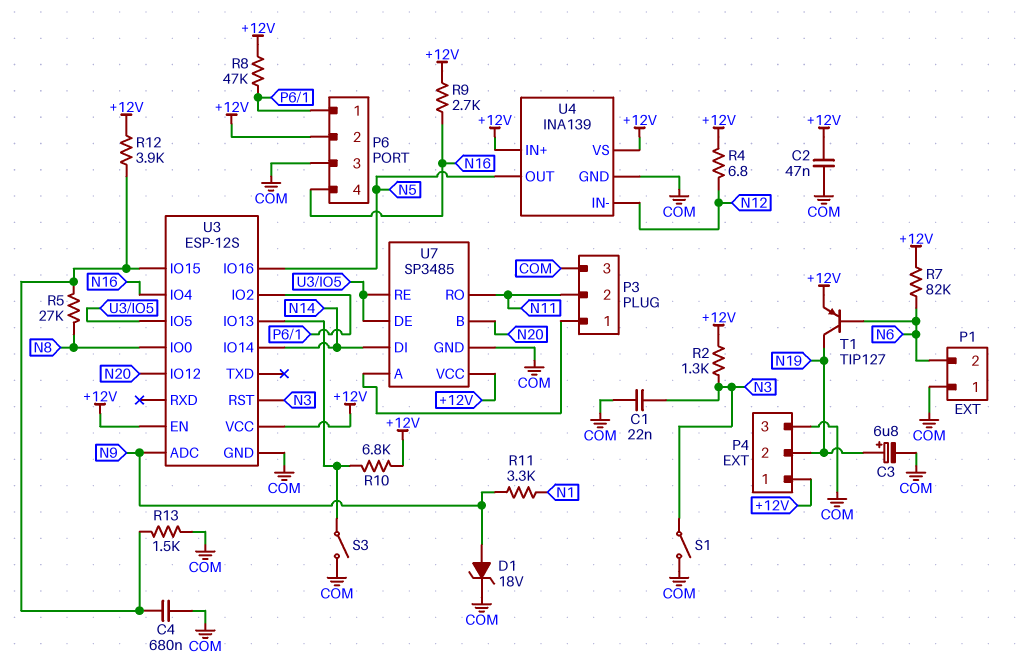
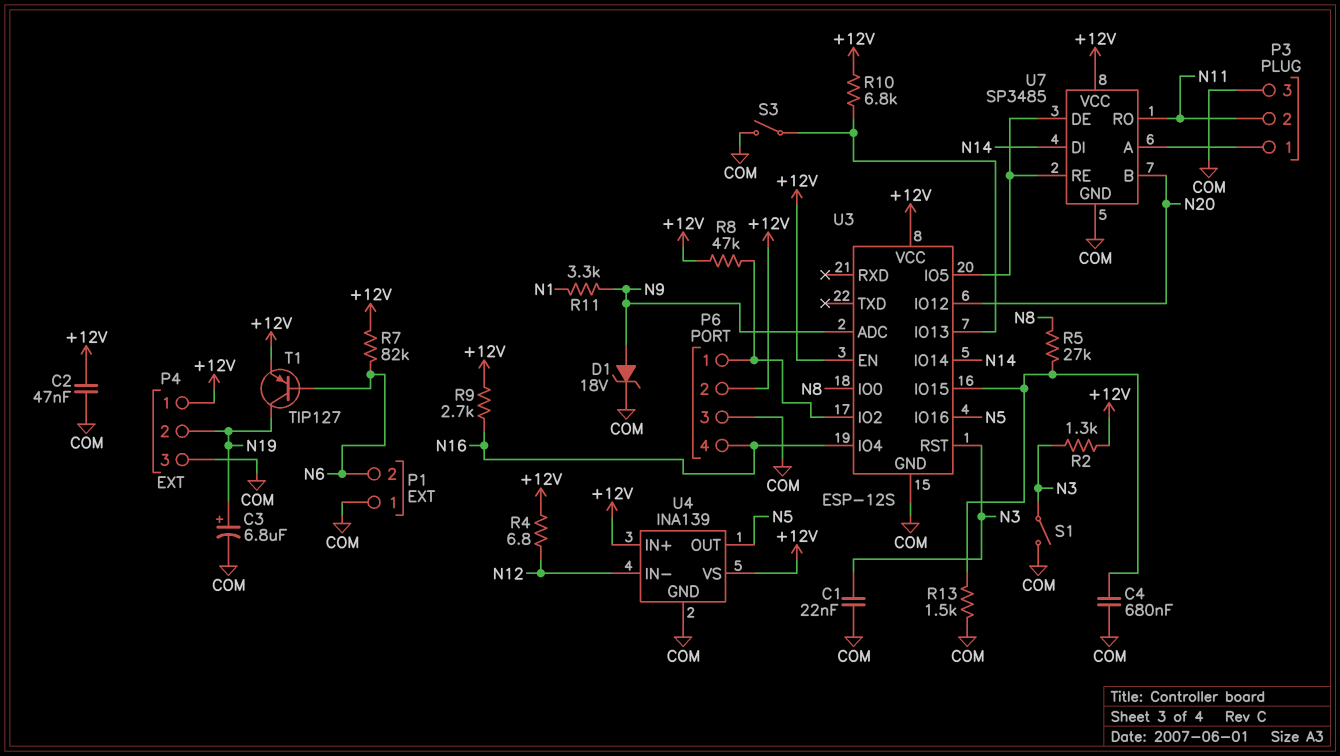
R12: 3.9k (+12V, U3/IO15) -> none

